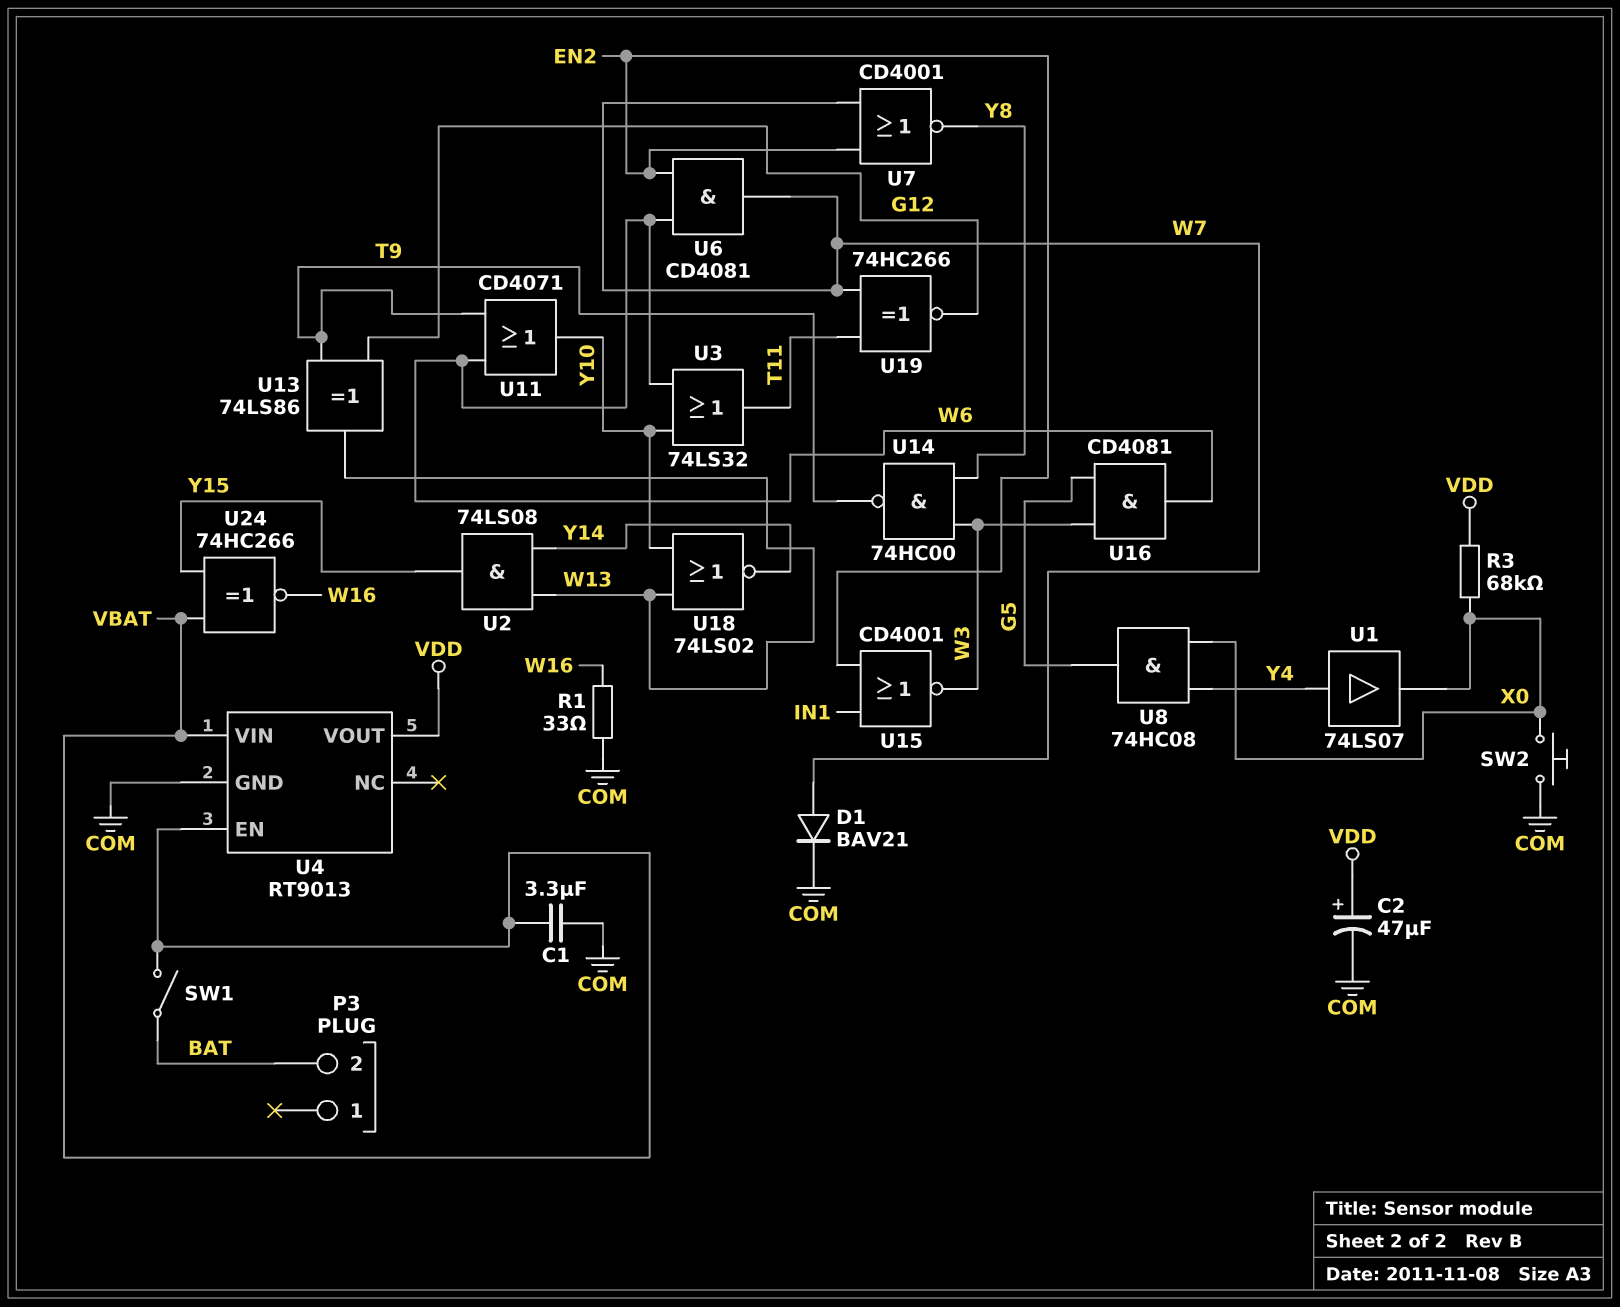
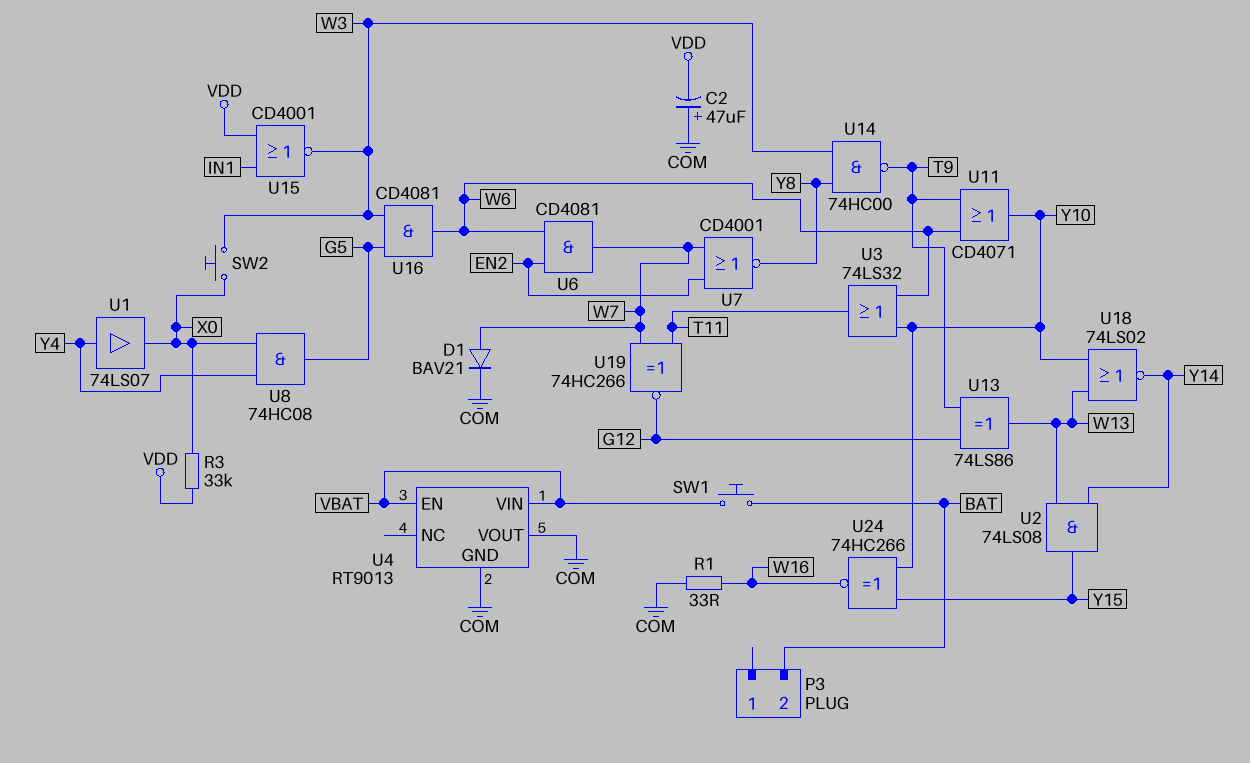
C1: 3.3uF (COM, VBAT) -> none
C2: 47uF (plus VDD, minus COM) -> 47uF (plus COM, minus VDD)
R3: 68k (VDD, X0) -> 33k (VDD, X0)
SW1: switch (BAT, VBAT) -> button (BAT, VBAT)
SW2: button (COM, X0) -> button (W3, X0)
U4 pin VOUT: VDD -> COM
U15: NOR CD4001 (in EN2, in IN1, out W3) -> NOR CD4001 (in IN1, in VDD, out W3)
U24: XNOR 74HC266 (in VBAT, in Y15, out W16) -> XNOR 74HC266 (in Y10, in Y15, out W16)

